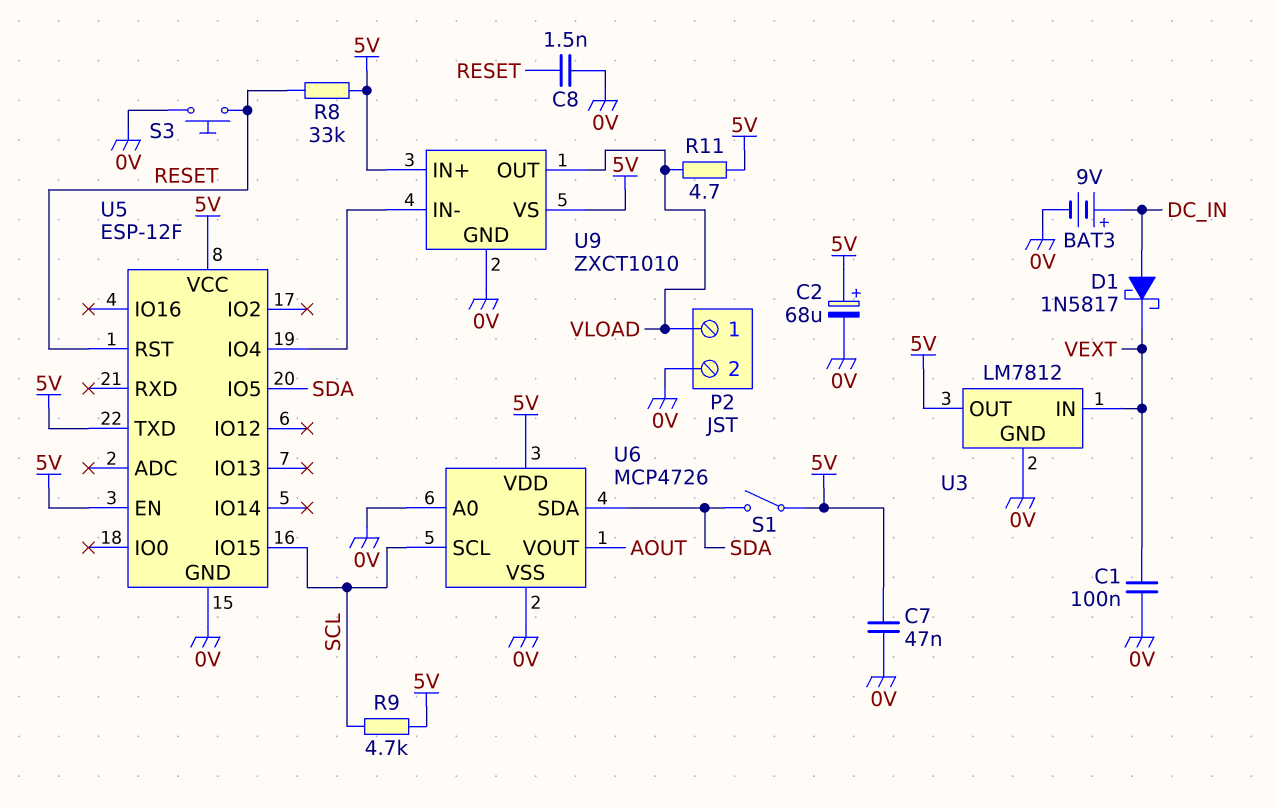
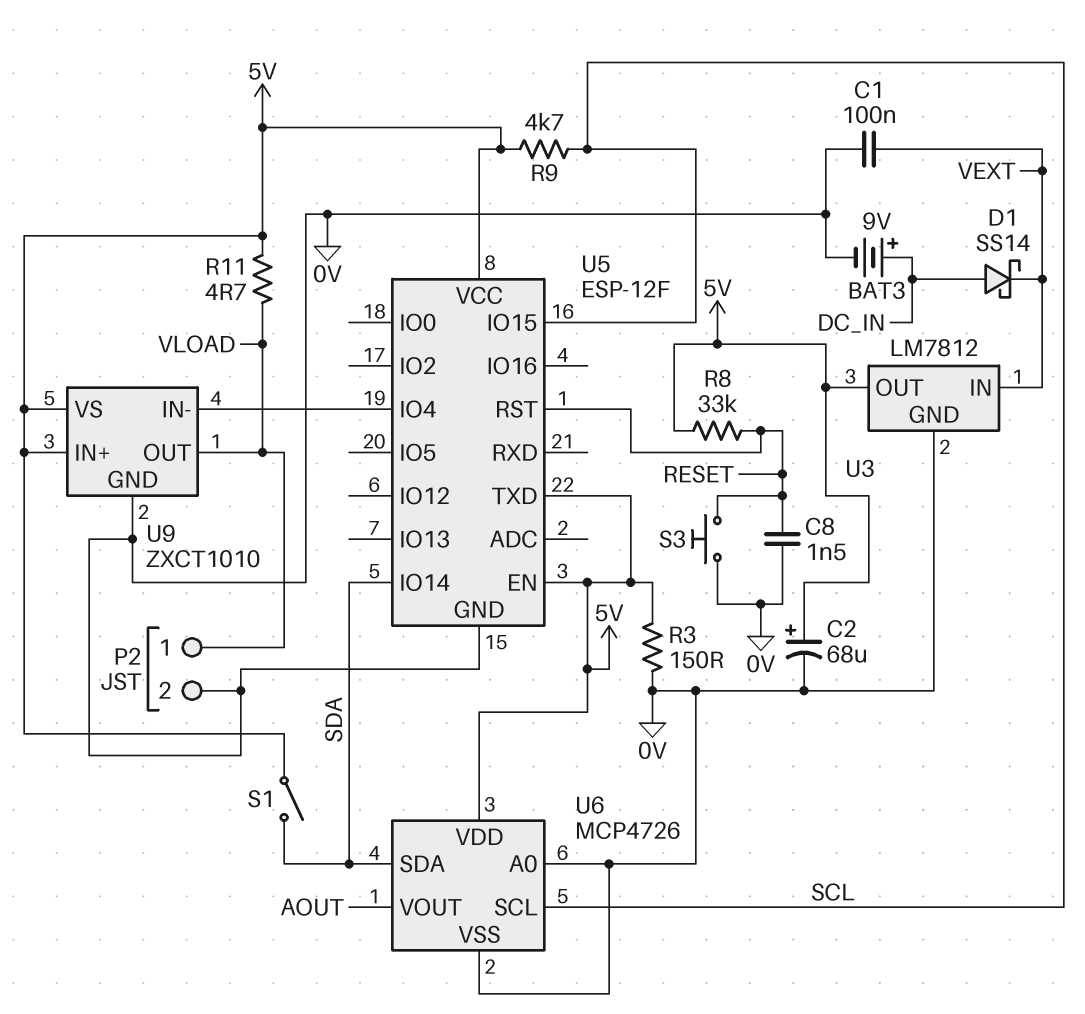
C7: 47nF (0V, 5V) -> none
D1: schottky 1N5817 (A DC_IN, K VEXT) -> schottky SS14 (A DC_IN, K VEXT)
R3: none -> 150 (0V, 5V)
U5 pin IO5: SDA -> none
U5 pin IO14: none -> SDA

